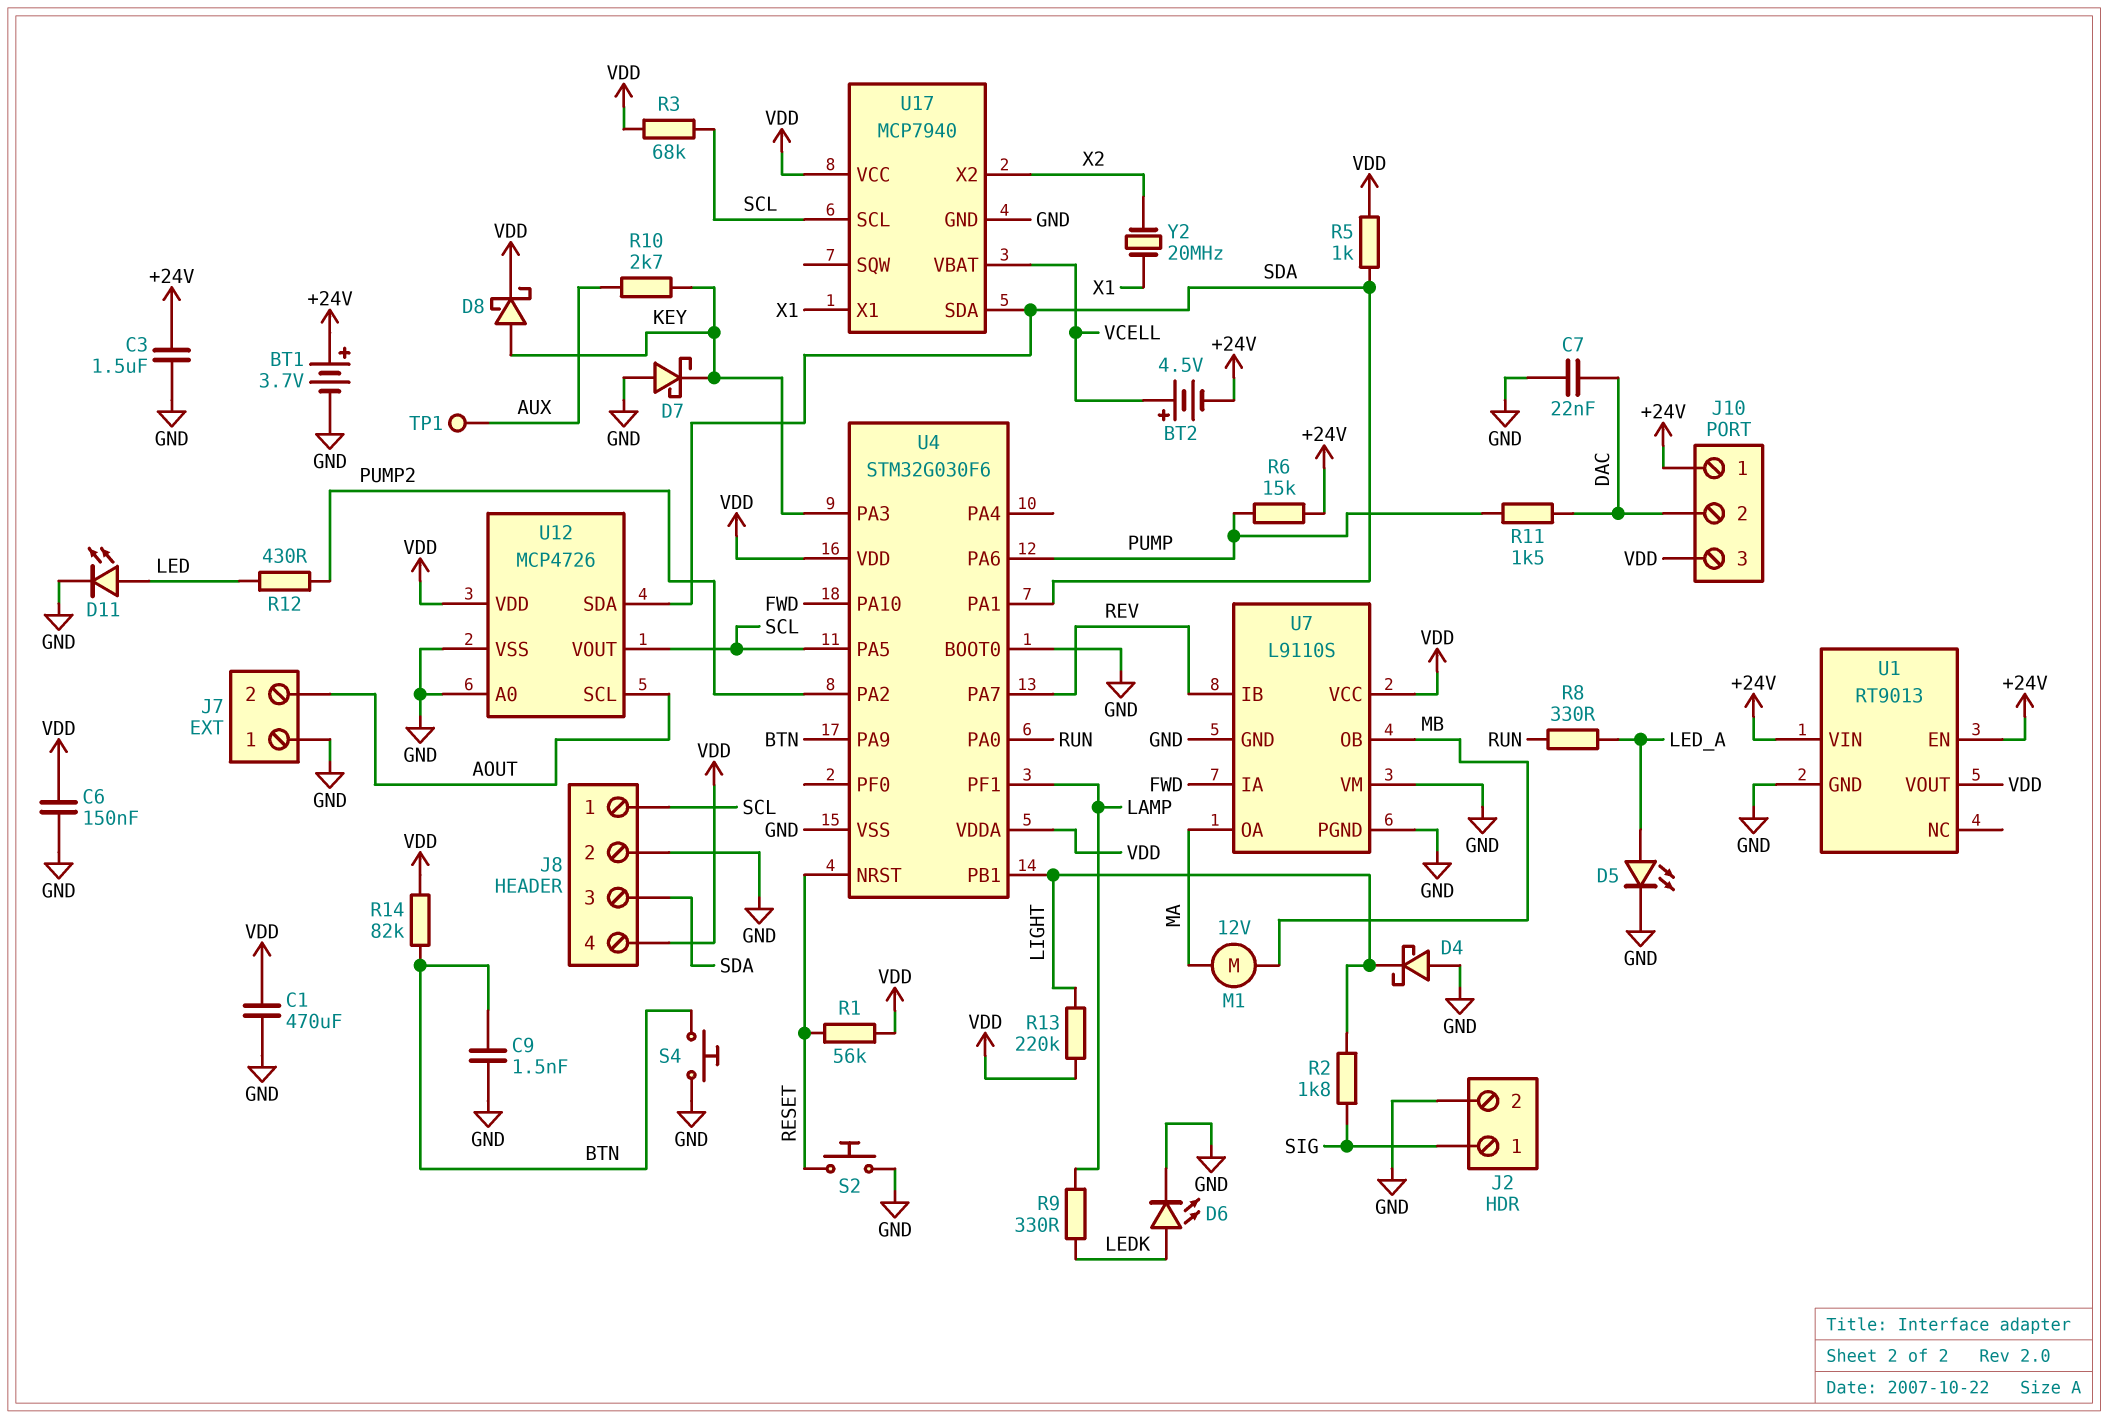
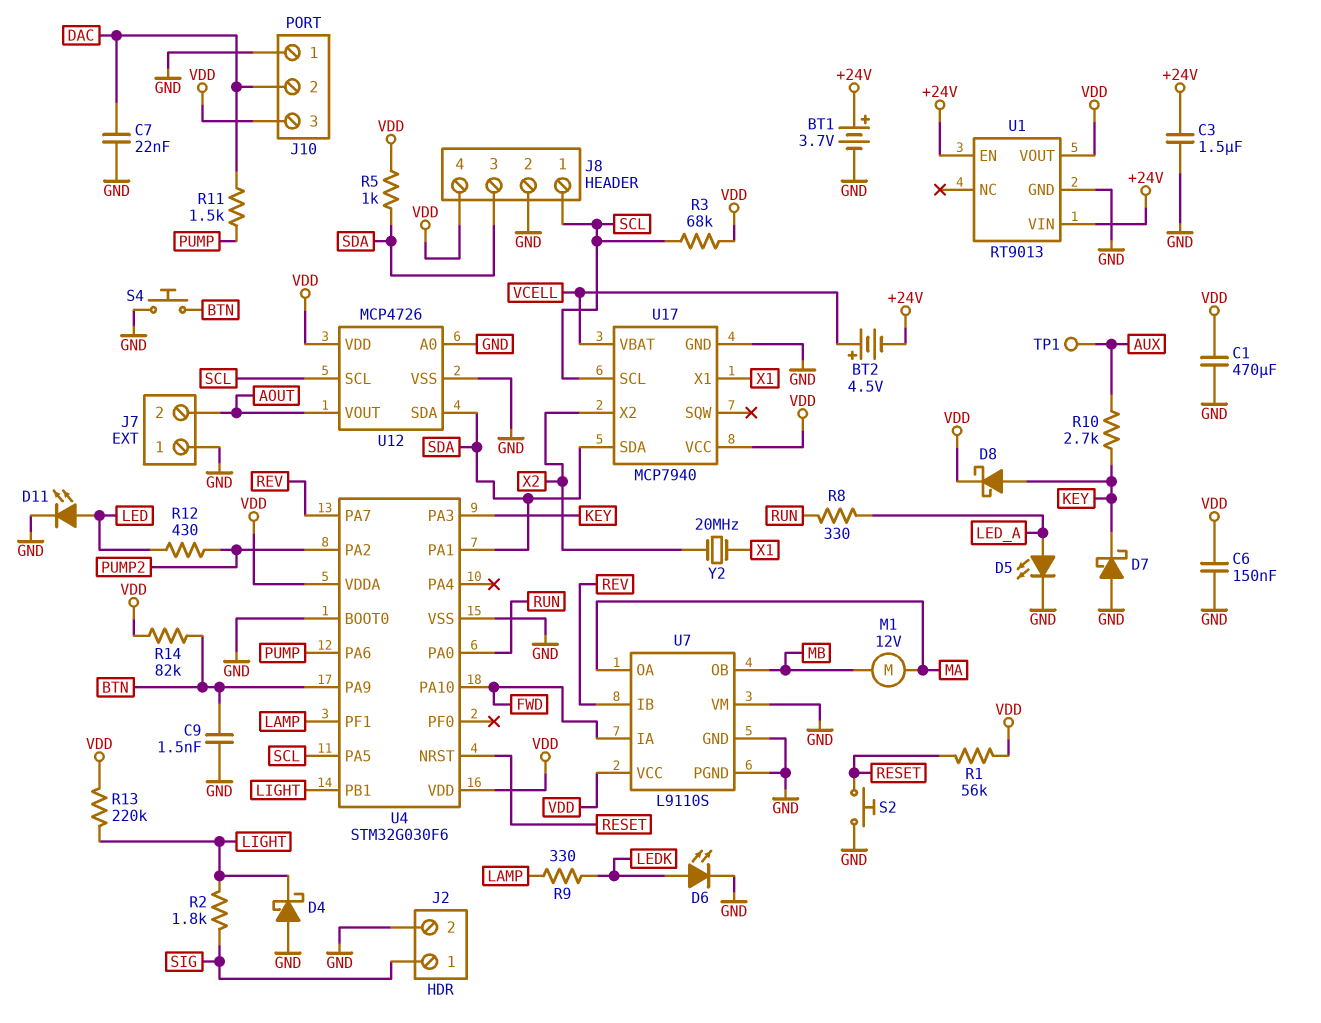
J10 pin 1: +24V -> GND
R6: 15k (+24V, PUMP) -> none
U12 pin SCL: AOUT -> SCL
U12 pin VOUT: SCL -> AOUT

